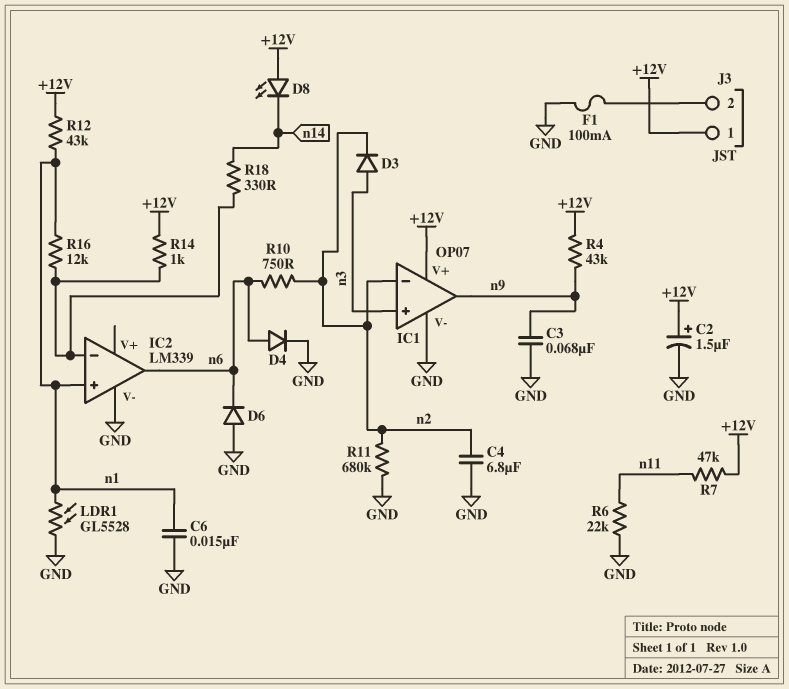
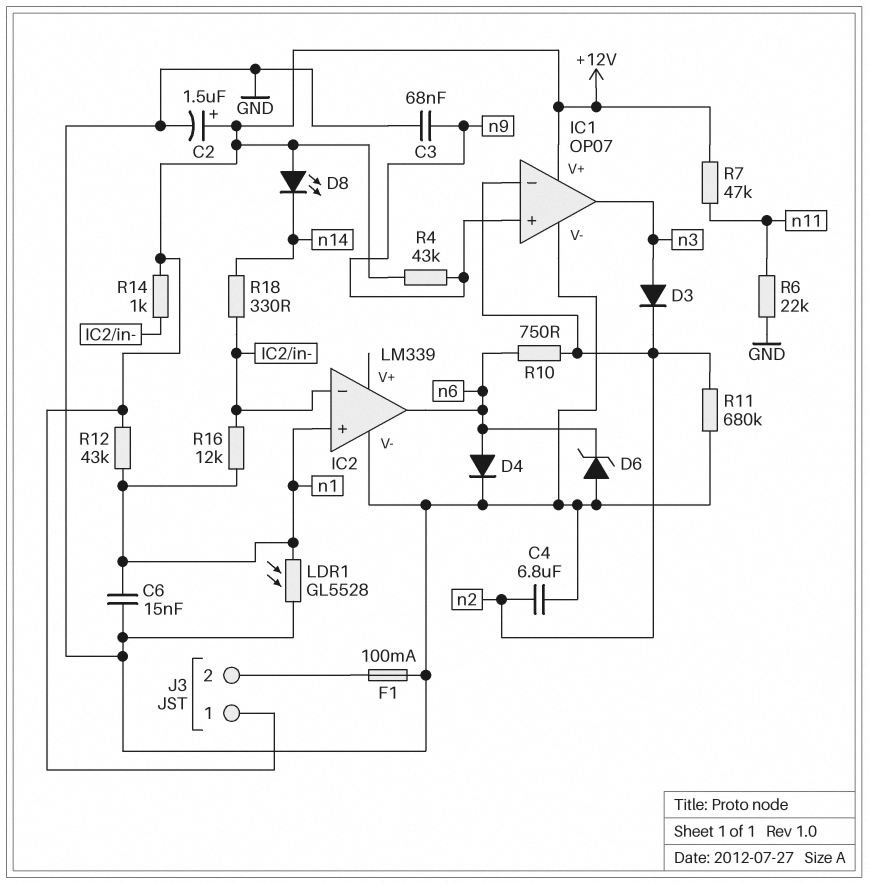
D6: diode (A GND, K n6) -> zener (A GND, K n6)
IC1 pin in+: n3 -> n9
IC1 pin out: n9 -> n3

